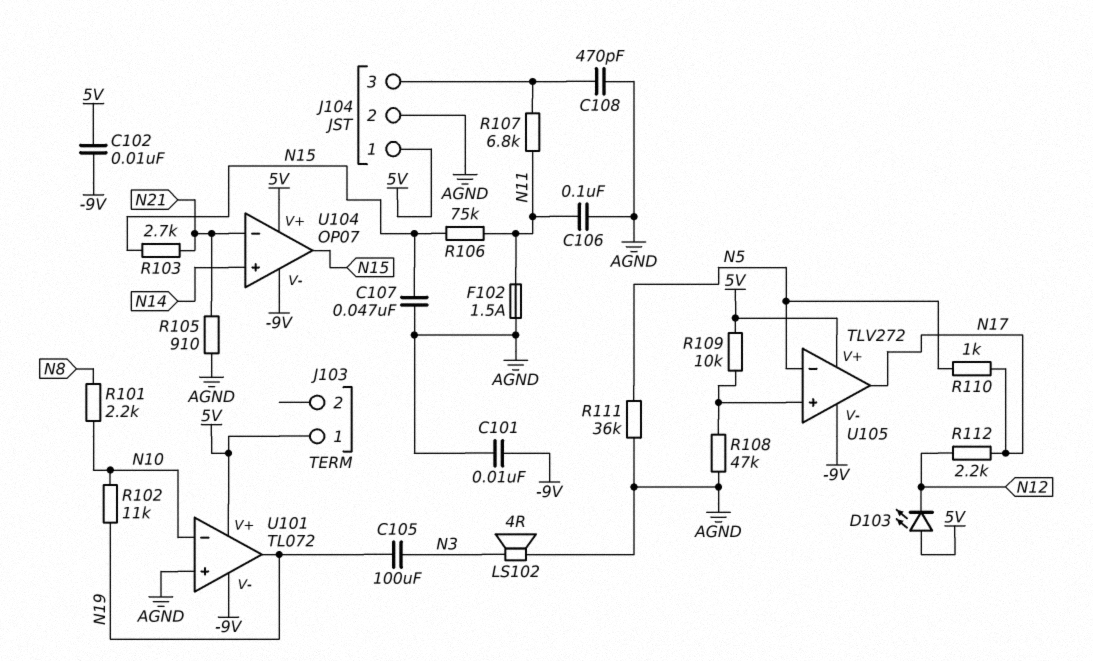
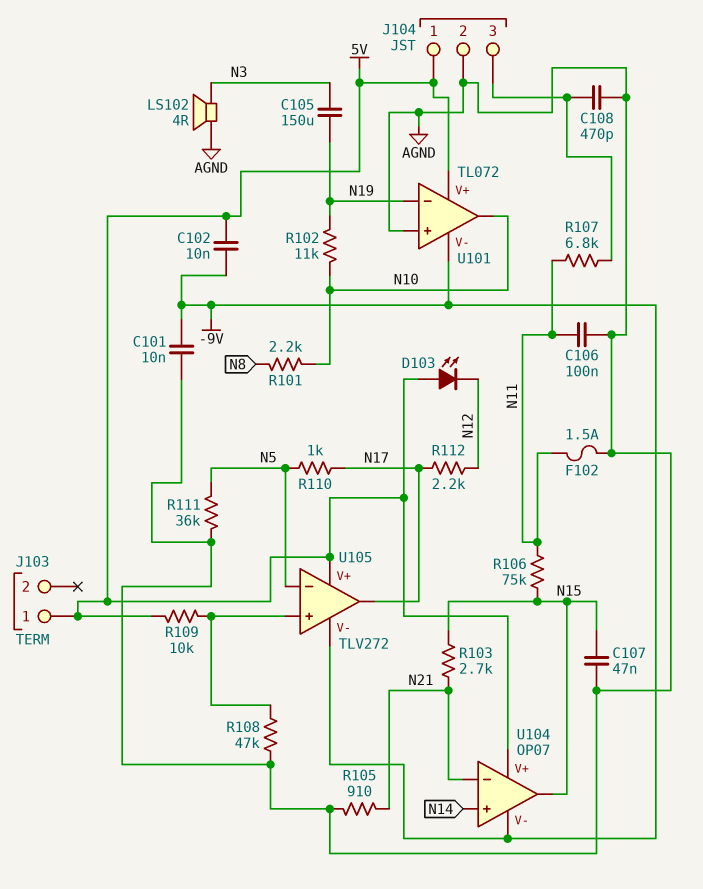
C105: 100uF (N3, N19) -> 150uF (N3, N19)
U101 pin in-: N10 -> N19
U101 pin out: N19 -> N10

